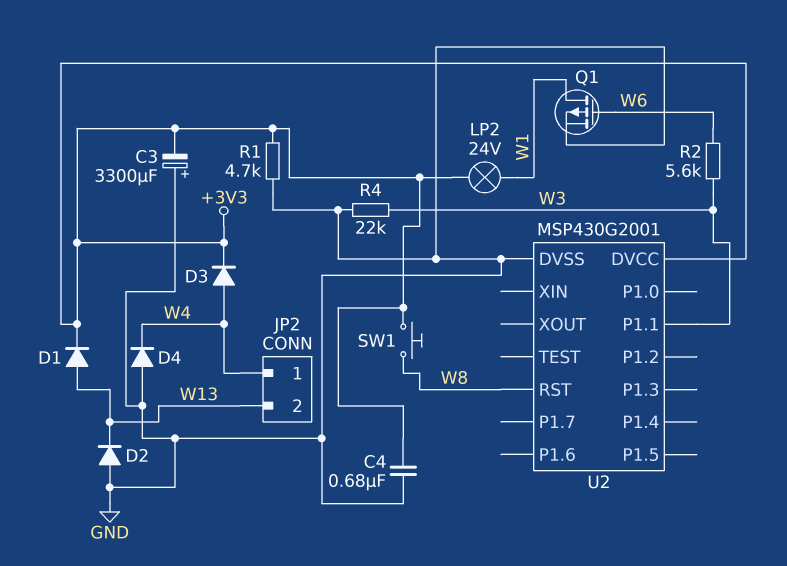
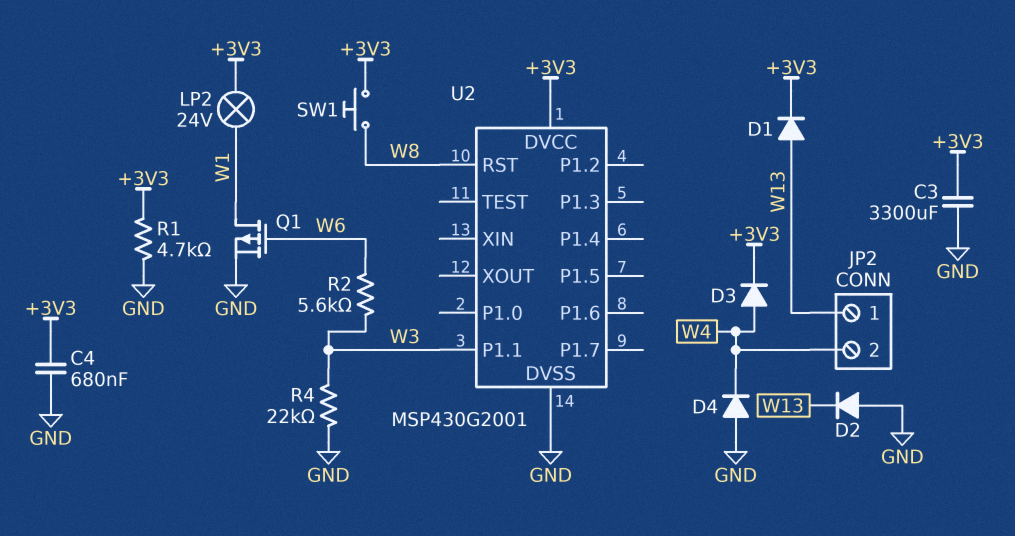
C3: 3300uF (plus GND, minus +3V3) -> 3300uF (+3V3, GND)
JP2 pin 1: W4 -> W13
JP2 pin 2: W13 -> W4

